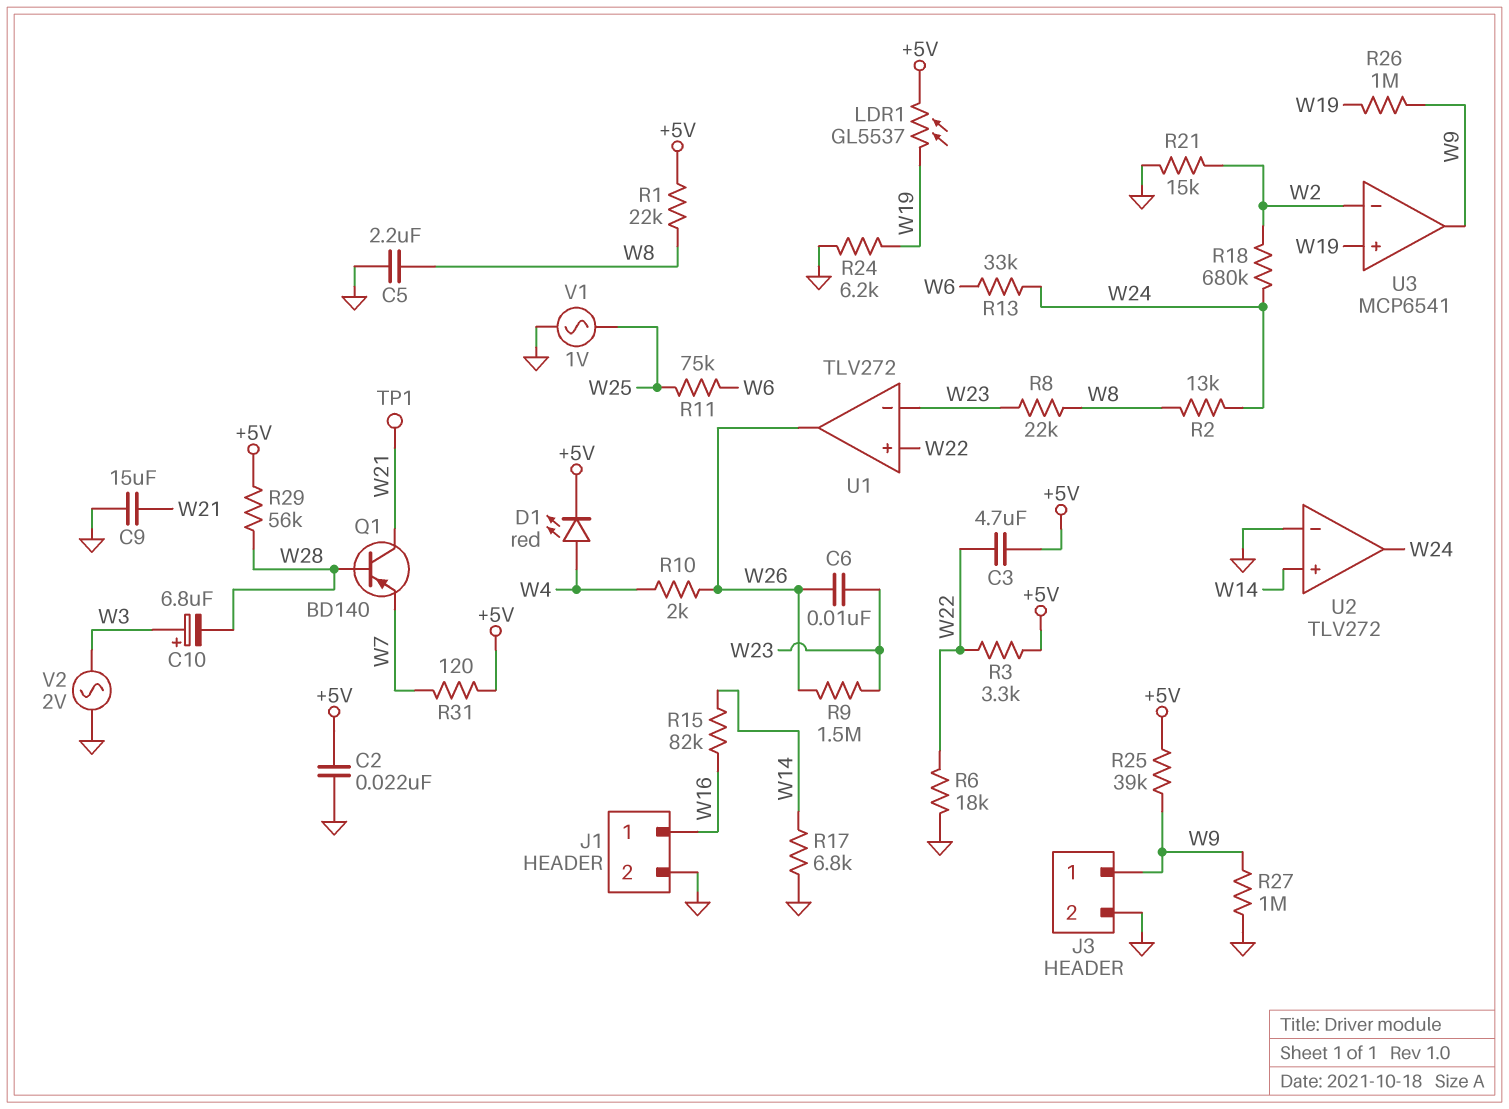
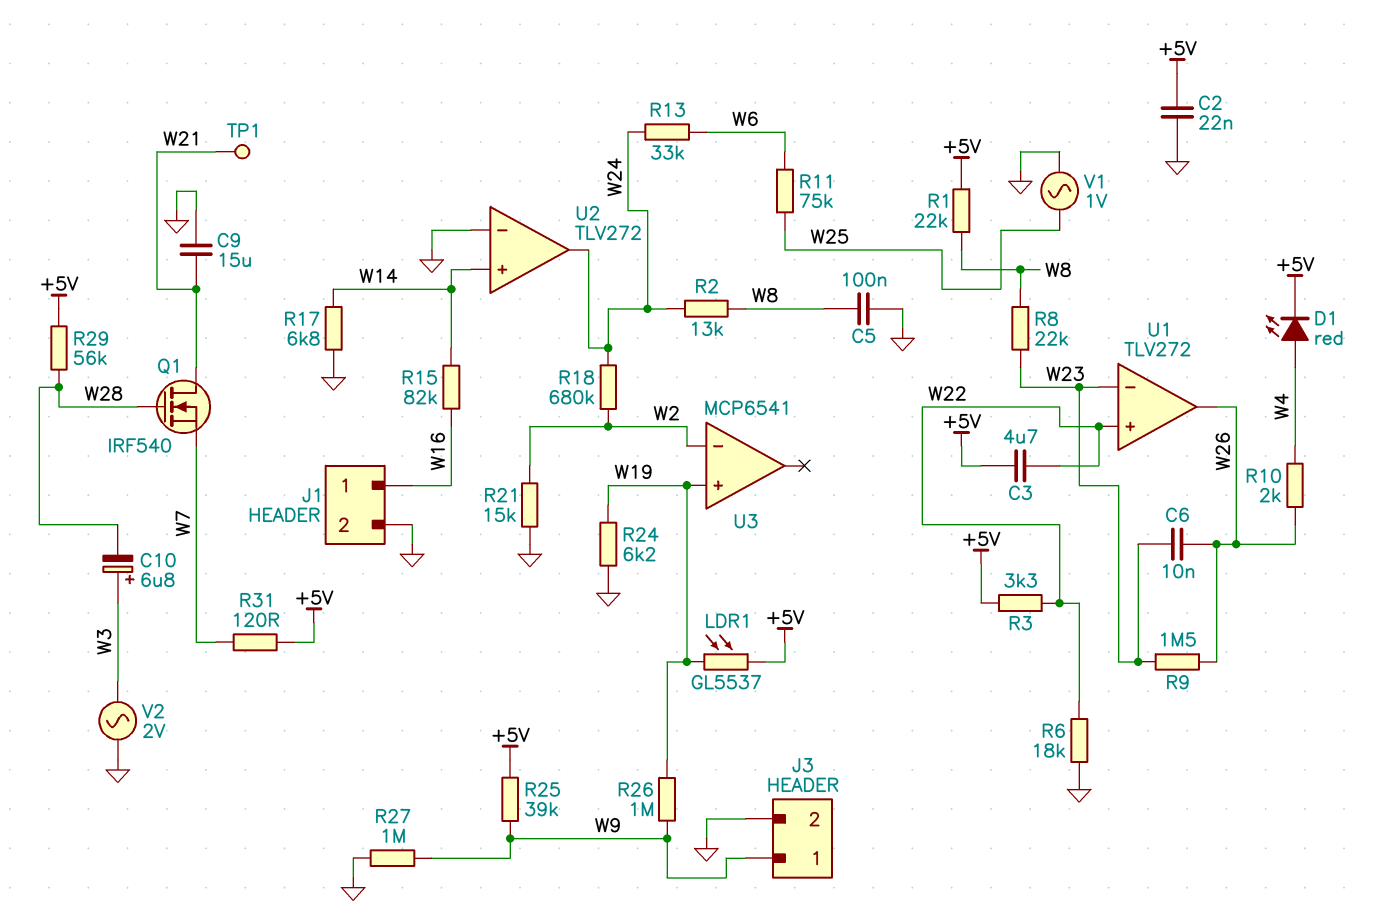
C5: 2.2uF (GND, W8) -> 100nF (GND, W8)
Q1: PNP BD140 (B W28, C W21, E W7) -> NMOS IRF540 (G W28, D W21, S W7)
U3 pin out: W9 -> none

